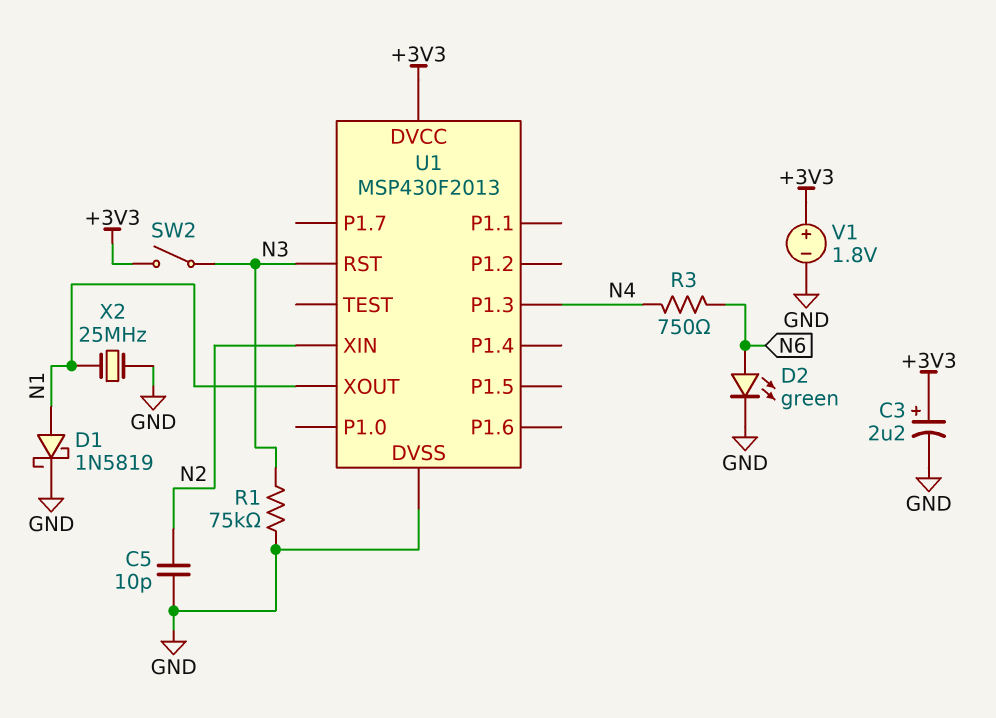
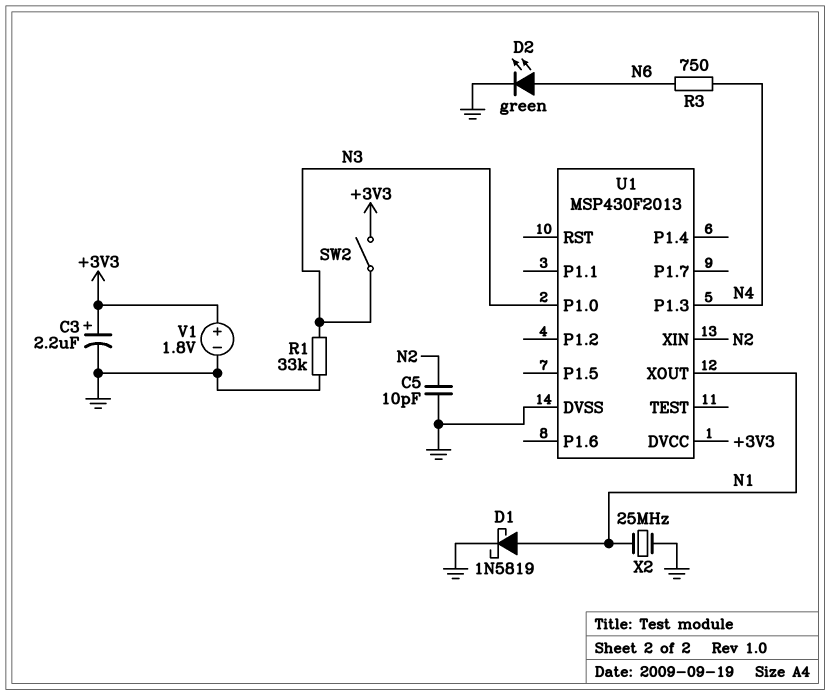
R1: 75k (GND, N3) -> 33k (GND, N3)
U1 pin P1.0: none -> N3
U1 pin RST: N3 -> none

